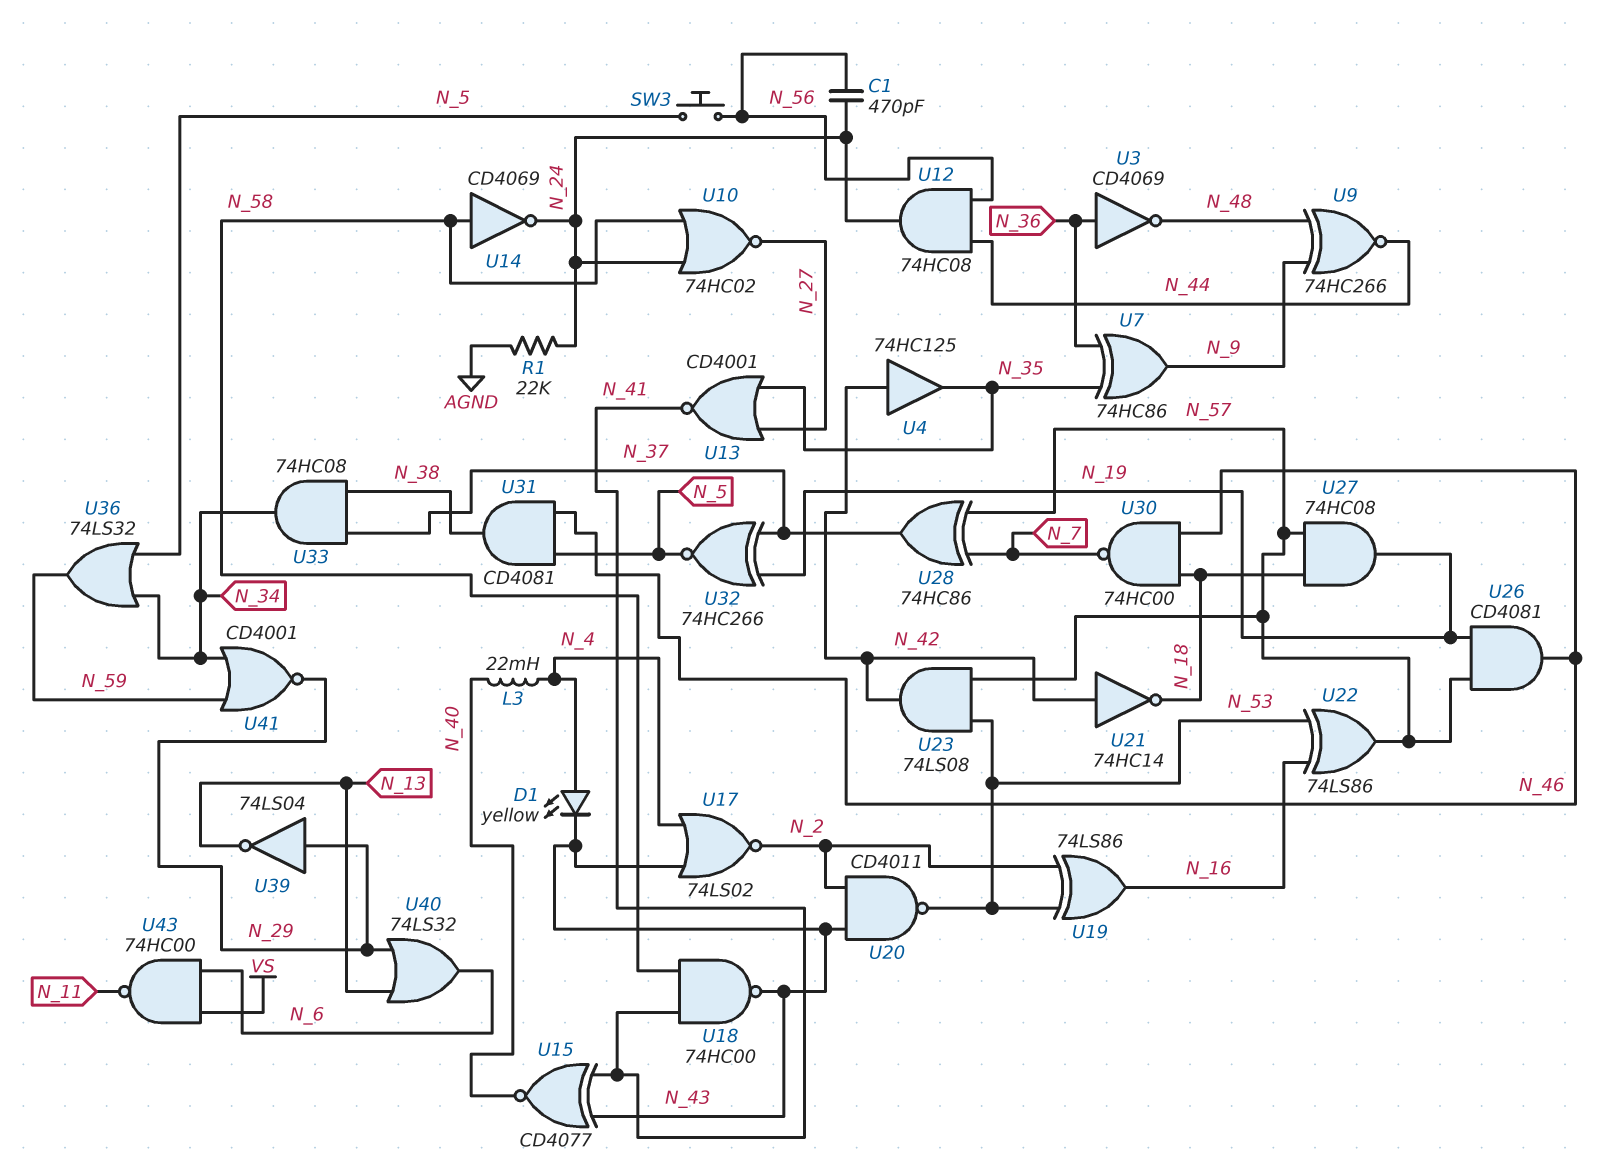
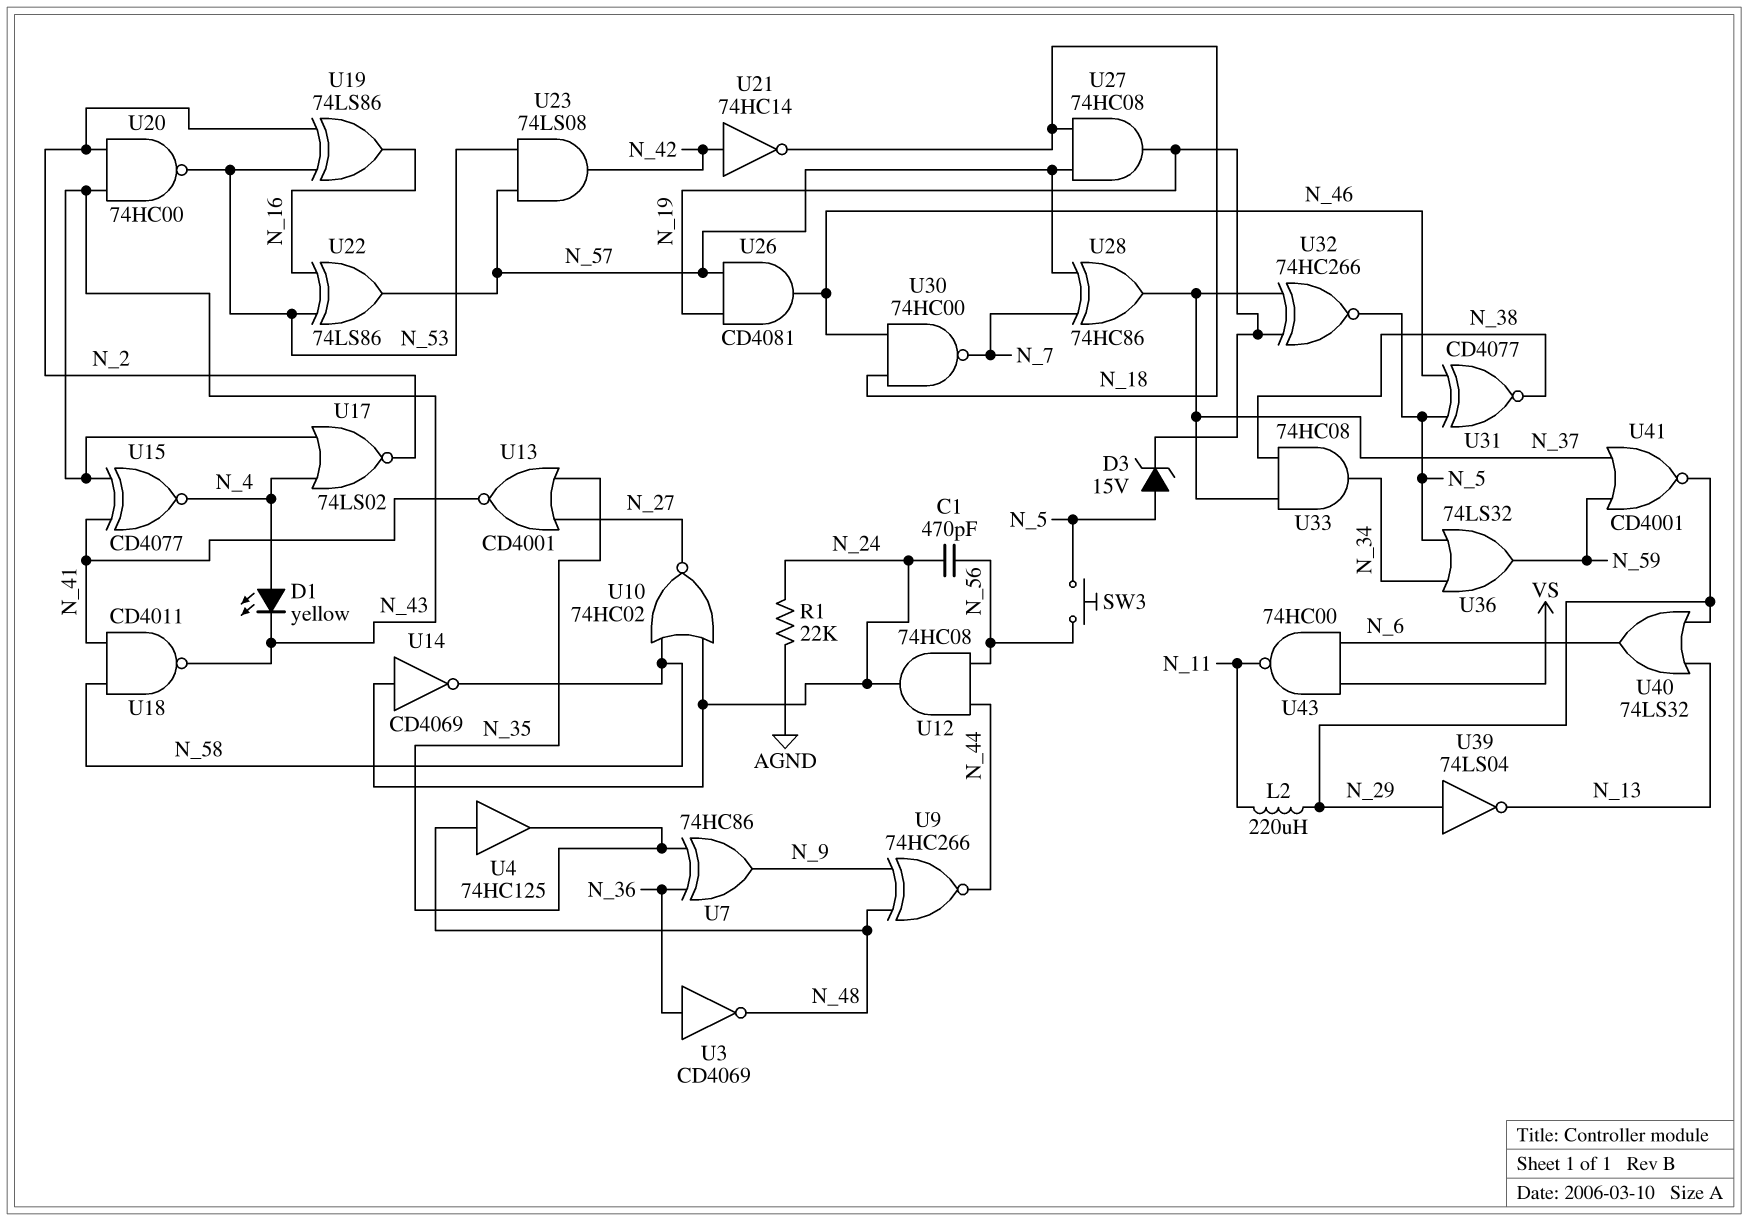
D3: none -> zener 15V (A N_5, K N_19)
L2: none -> 220uH (N_11, N_29)
L3: 22mH (N_4, N_40) -> none
U4: buffer 74HC125 (in N_42, out N_35) -> buffer 74HC125 (in N_48, out N_35)
U14: NOT CD4069 (in N_58, out N_24) -> NOT CD4069 (in N_24, out N_58)
U15: XNOR CD4077 (in N_41, in N_43, out N_40) -> XNOR CD4077 (in N_41, in N_43, out N_4)
U18: NAND 74HC00 (in N_41, in N_58, out N_43) -> NAND CD4011 (in N_41, in N_58, out N_43)
U20: NAND CD4011 (in N_2, in N_43, out N_53) -> NAND 74HC00 (in N_2, in N_43, out N_53)
U31: AND CD4081 (in N_5, in N_46, out N_38) -> XNOR CD4077 (in N_5, in N_46, out N_38)
U41: NOR CD4001 (in N_34, in N_59, out N_29) -> NOR CD4001 (in N_37, in N_59, out N_29)

